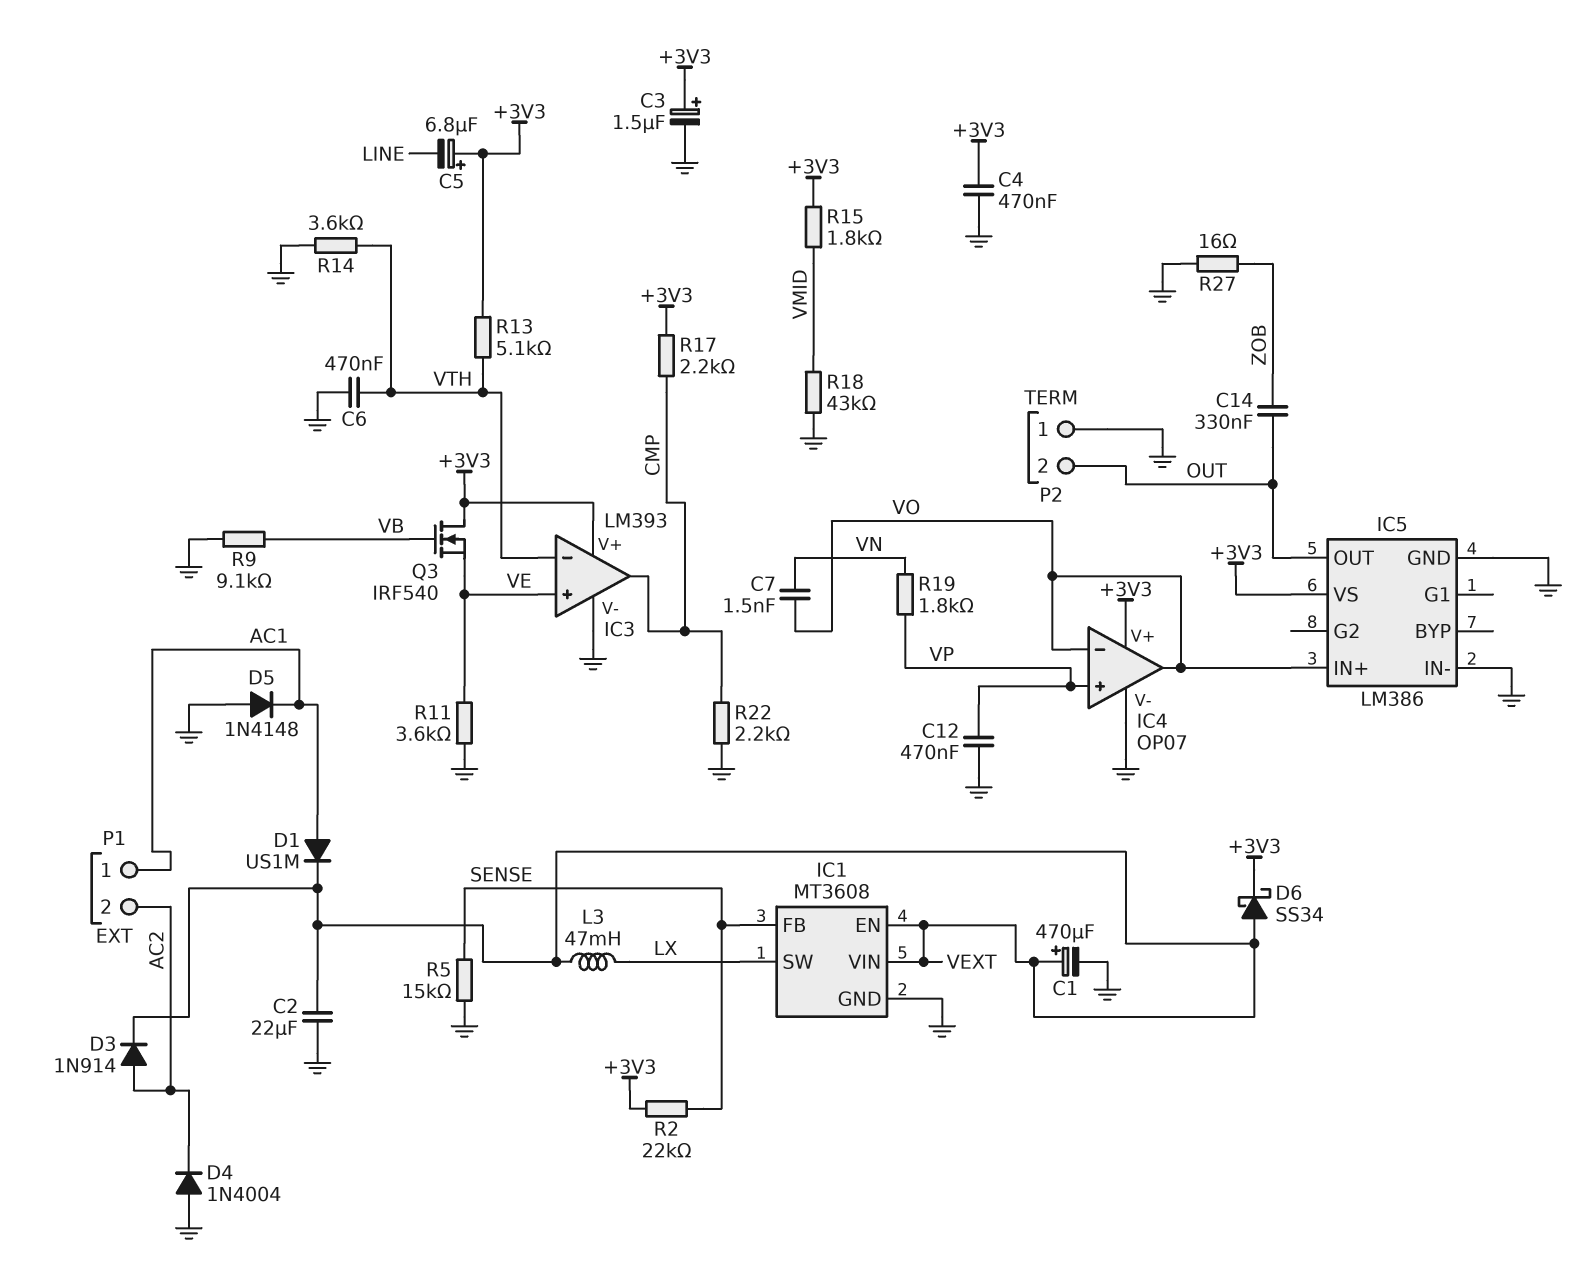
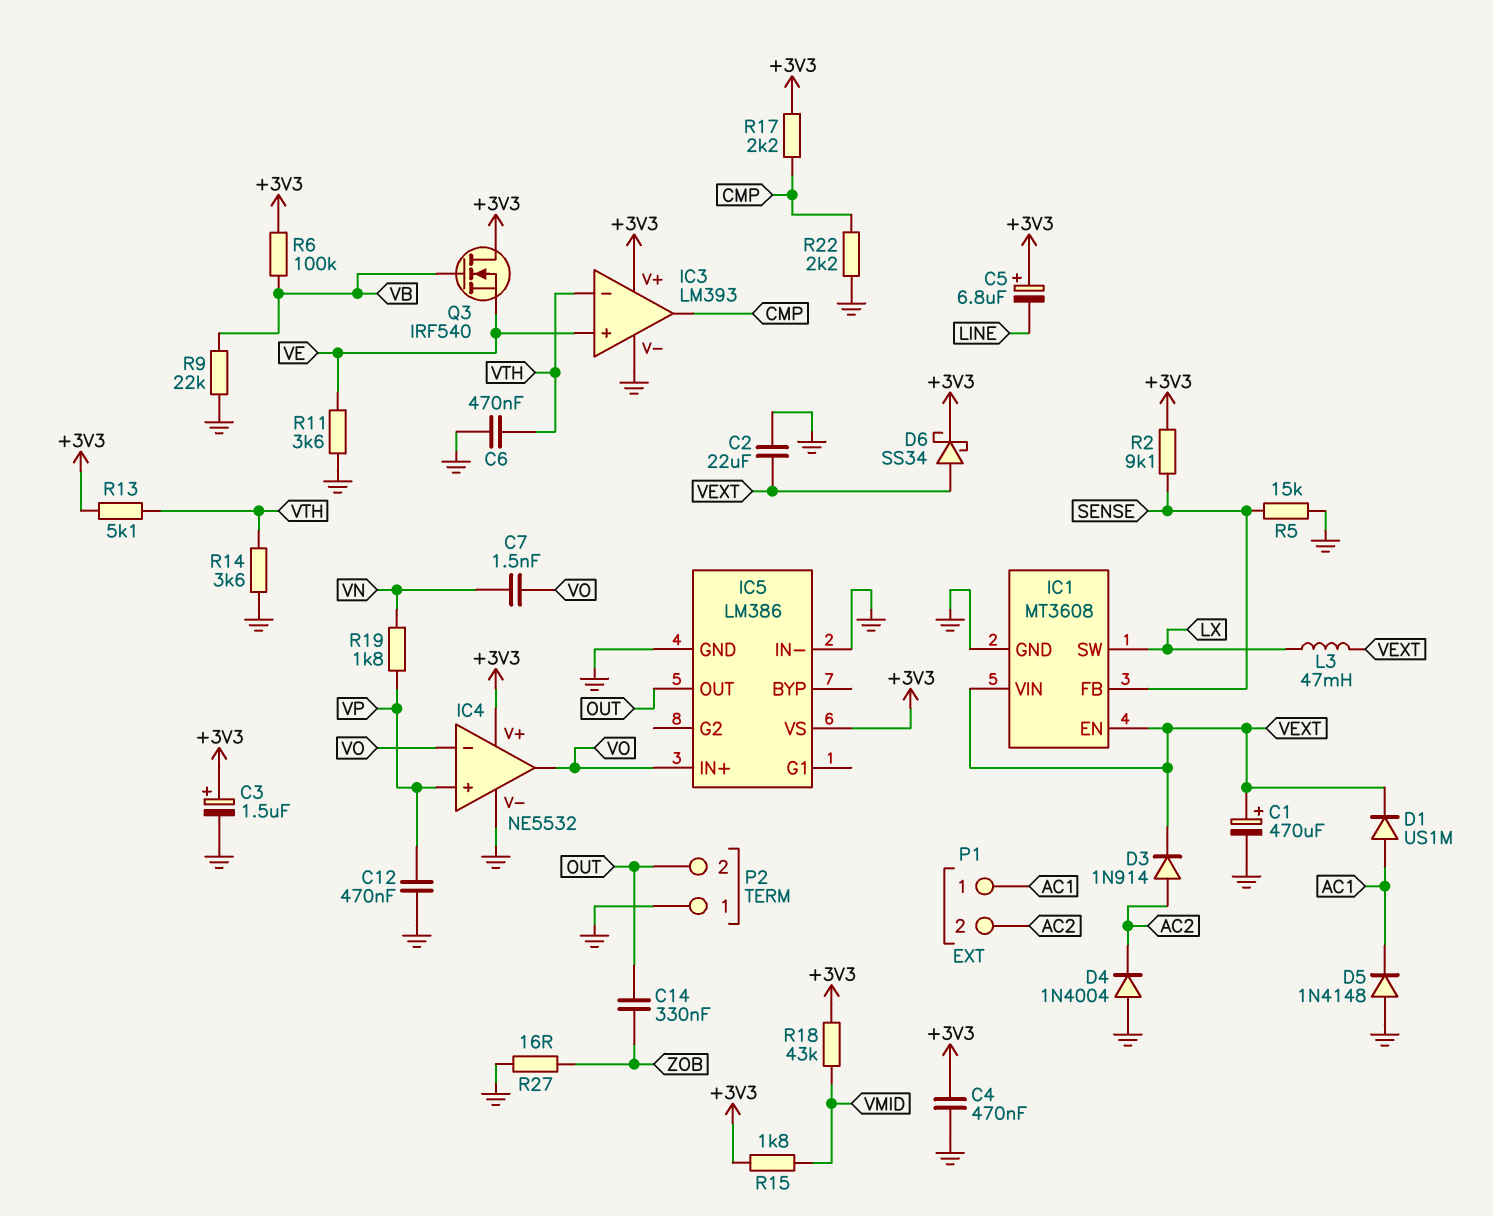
IC4: OP07 -> NE5532
R2: 22k (+3V3, SENSE) -> 9.1k (+3V3, SENSE)
R6: none -> 100k (+3V3, VB)
R9: 9.1k (GND, VB) -> 22k (GND, VB)
R18: 43k (GND, VMID) -> 43k (+3V3, VMID)

